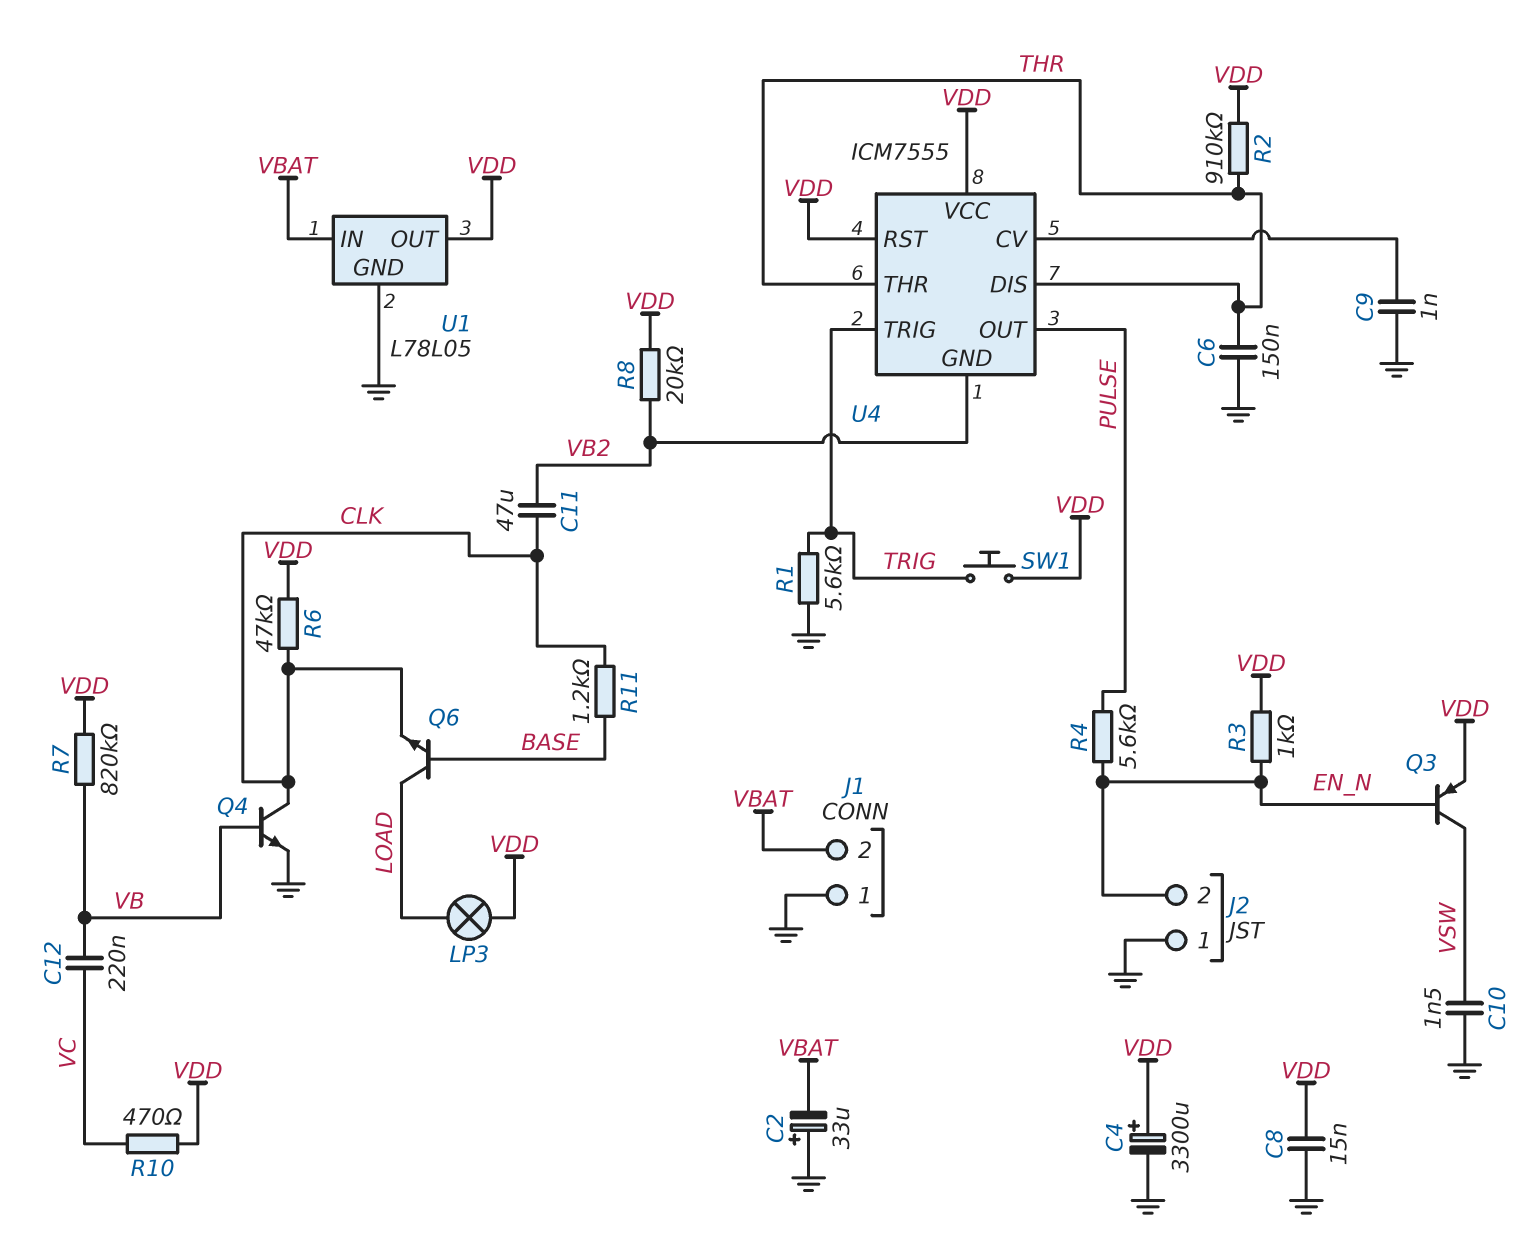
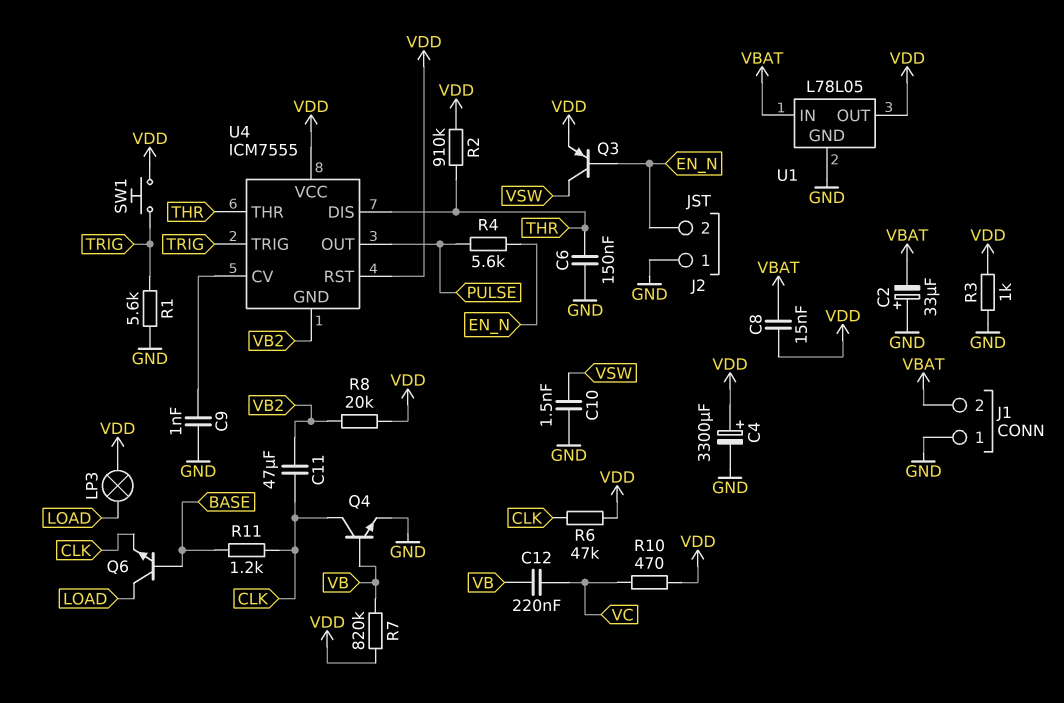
C8: 15nF (GND, VDD) -> 15nF (VBAT, VDD)
R3: 1k (EN_N, VDD) -> 1k (GND, VDD)

